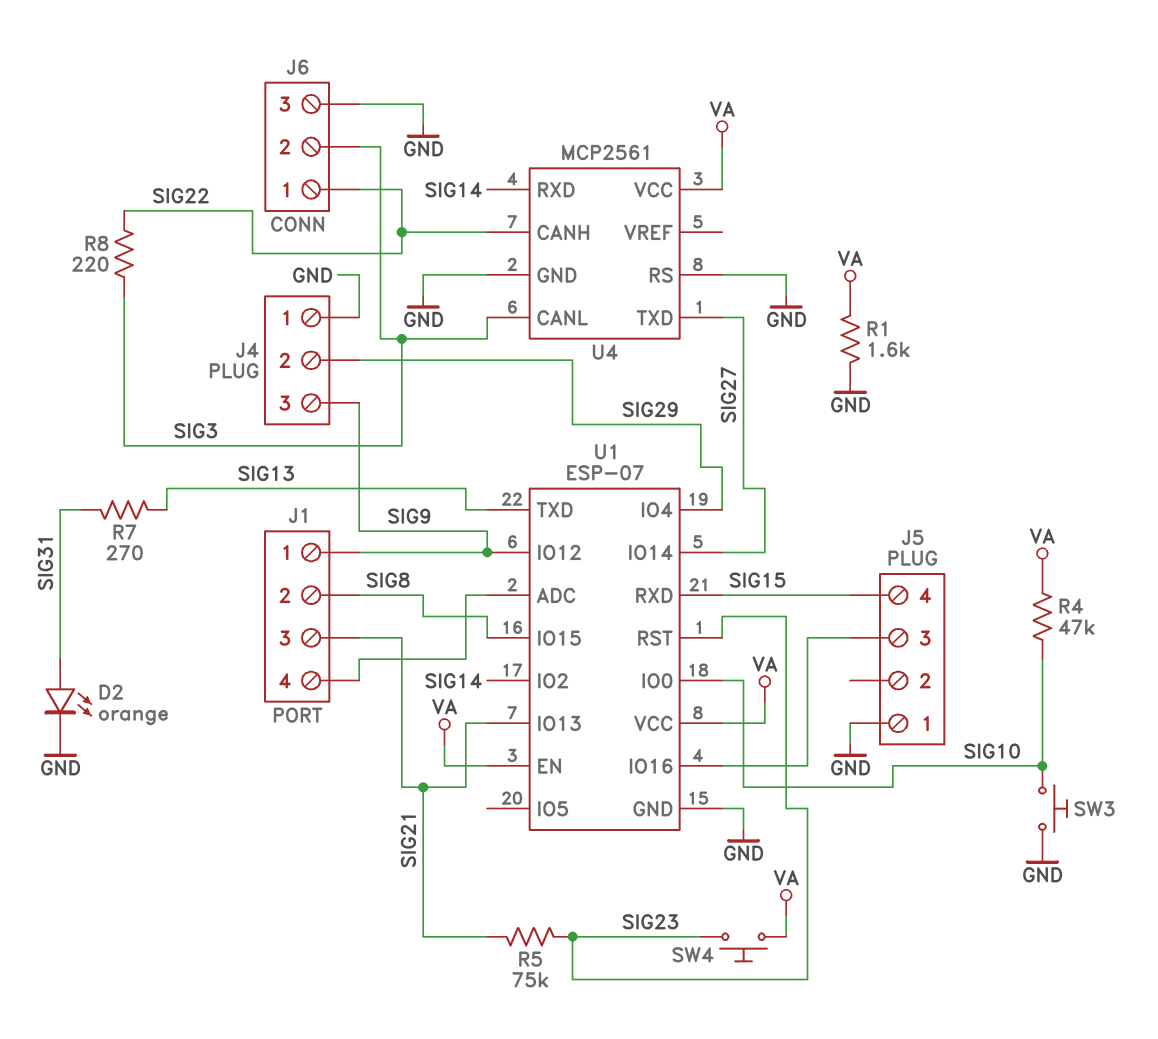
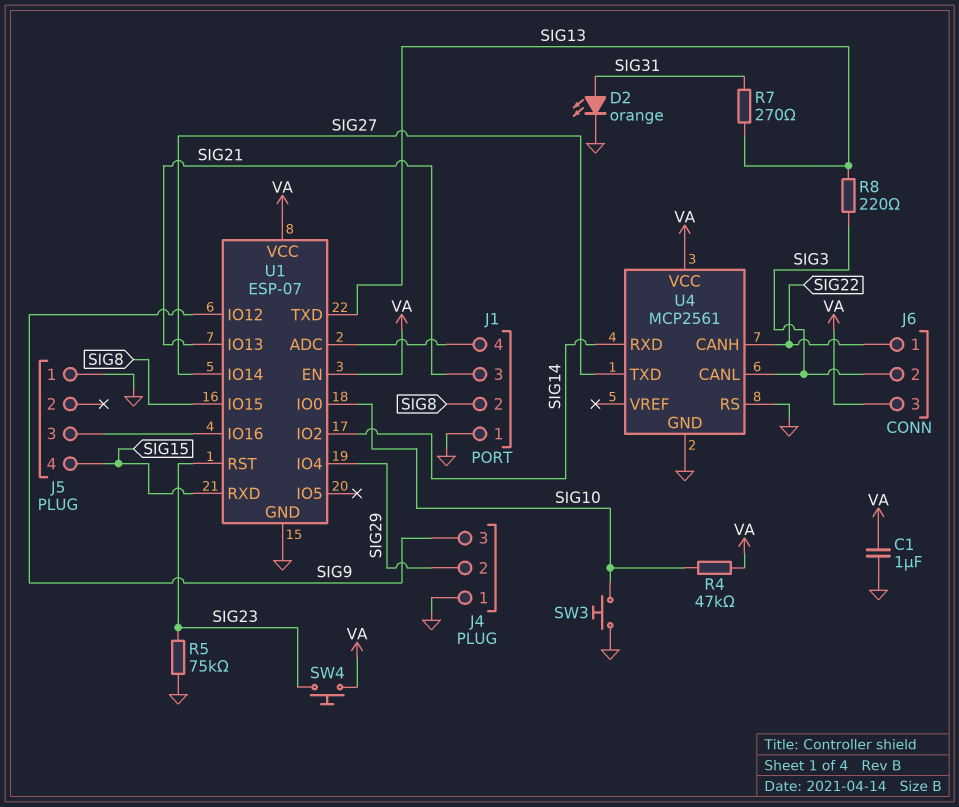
C1: none -> 1uF (GND, VA)
J1 pin 1: SIG9 -> GND
J6 pin 3: GND -> VA
R1: 1.6k (GND, VA) -> none
R5: 75k (SIG21, SIG23) -> 75k (GND, SIG23)
R8: 220 (SIG3, SIG22) -> 220 (SIG3, SIG13)

